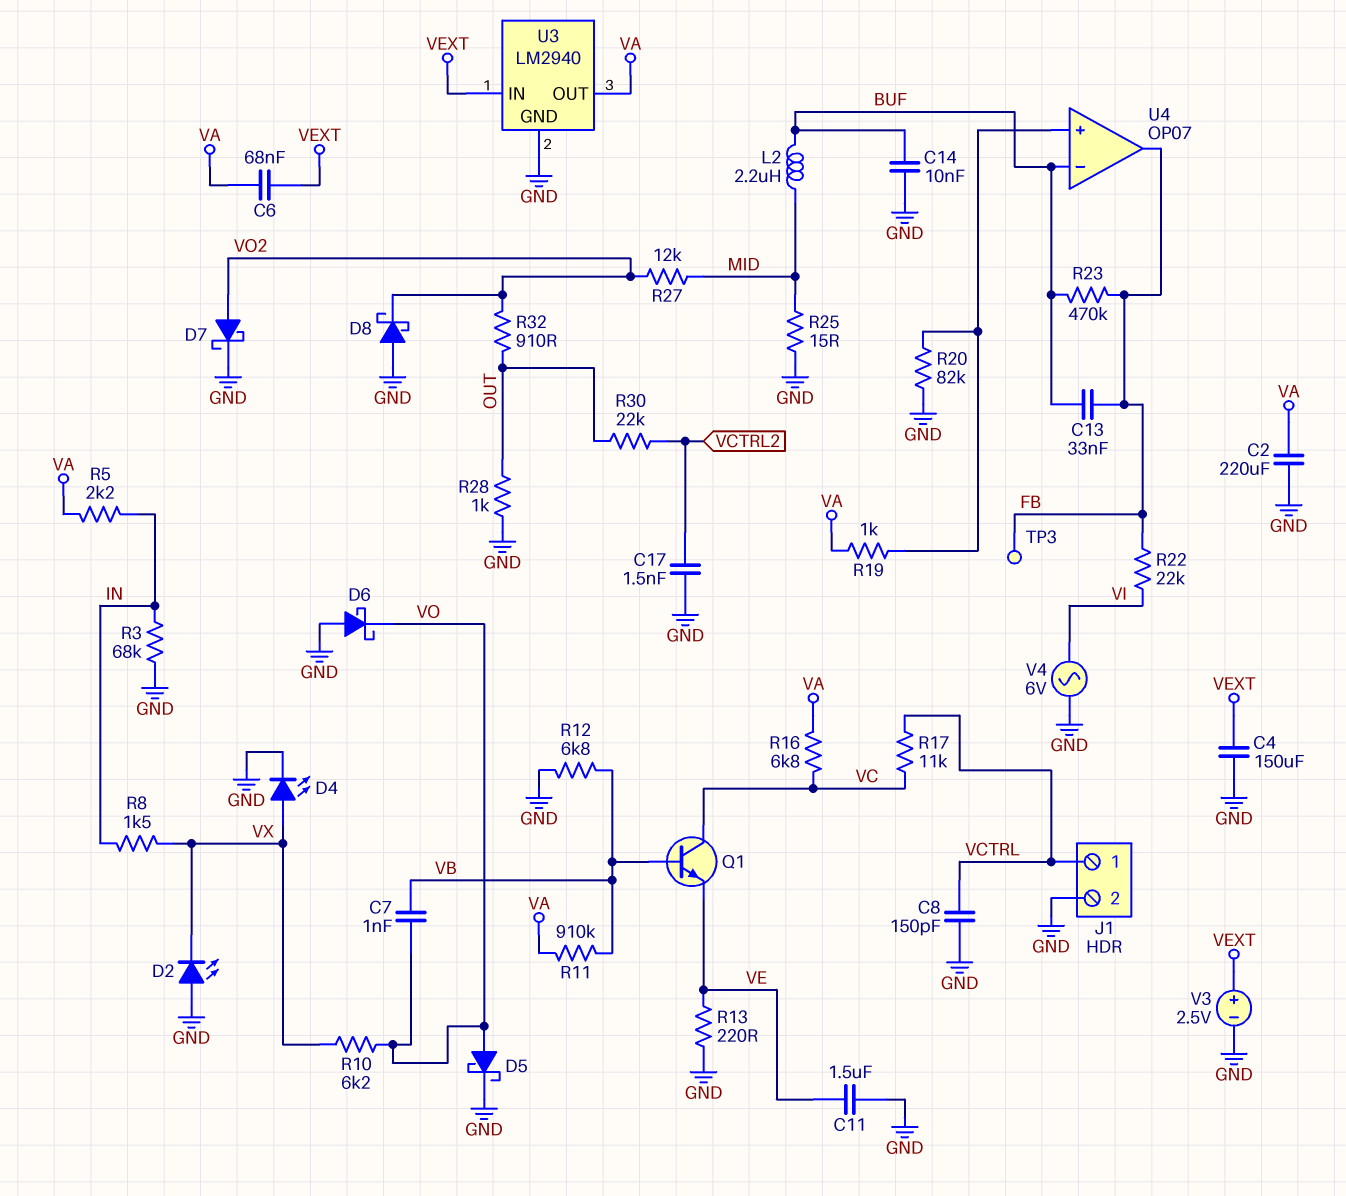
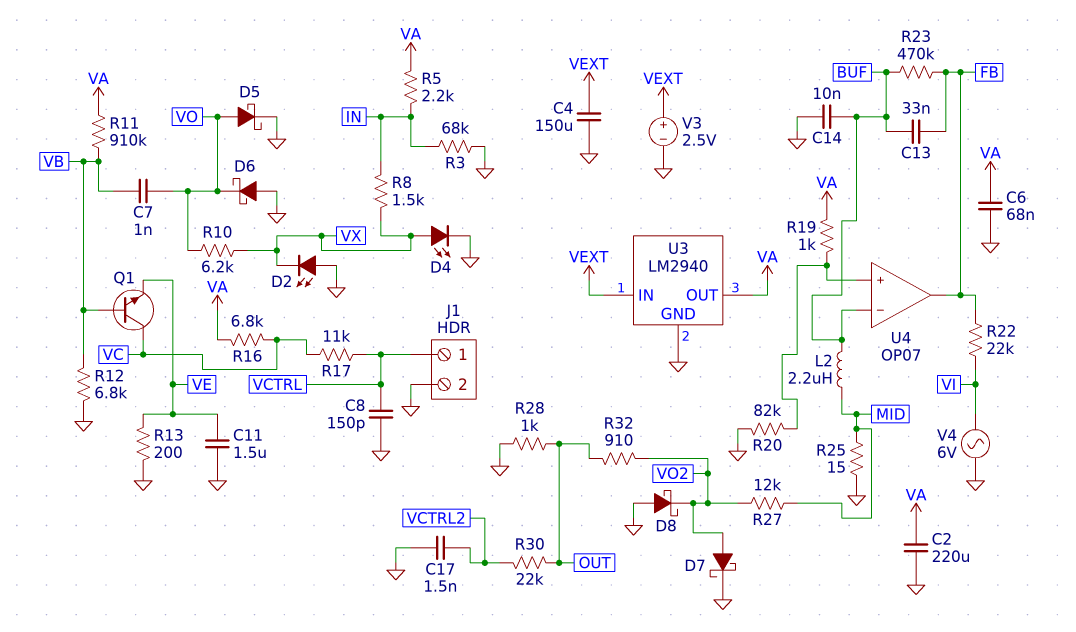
C6: 68nF (VA, VEXT) -> 68nF (GND, VA)
R13: 220 (GND, VE) -> 200 (GND, VE)
TP3: test point (FB) -> none

